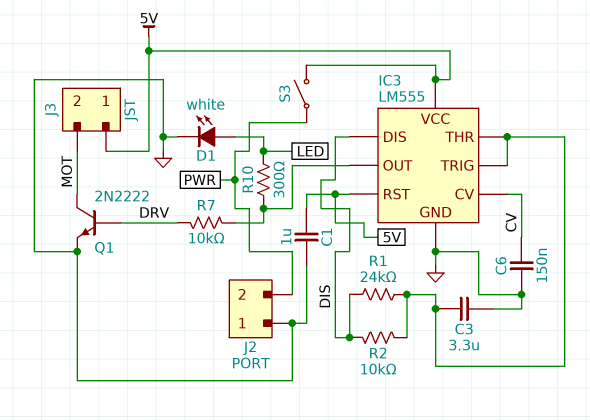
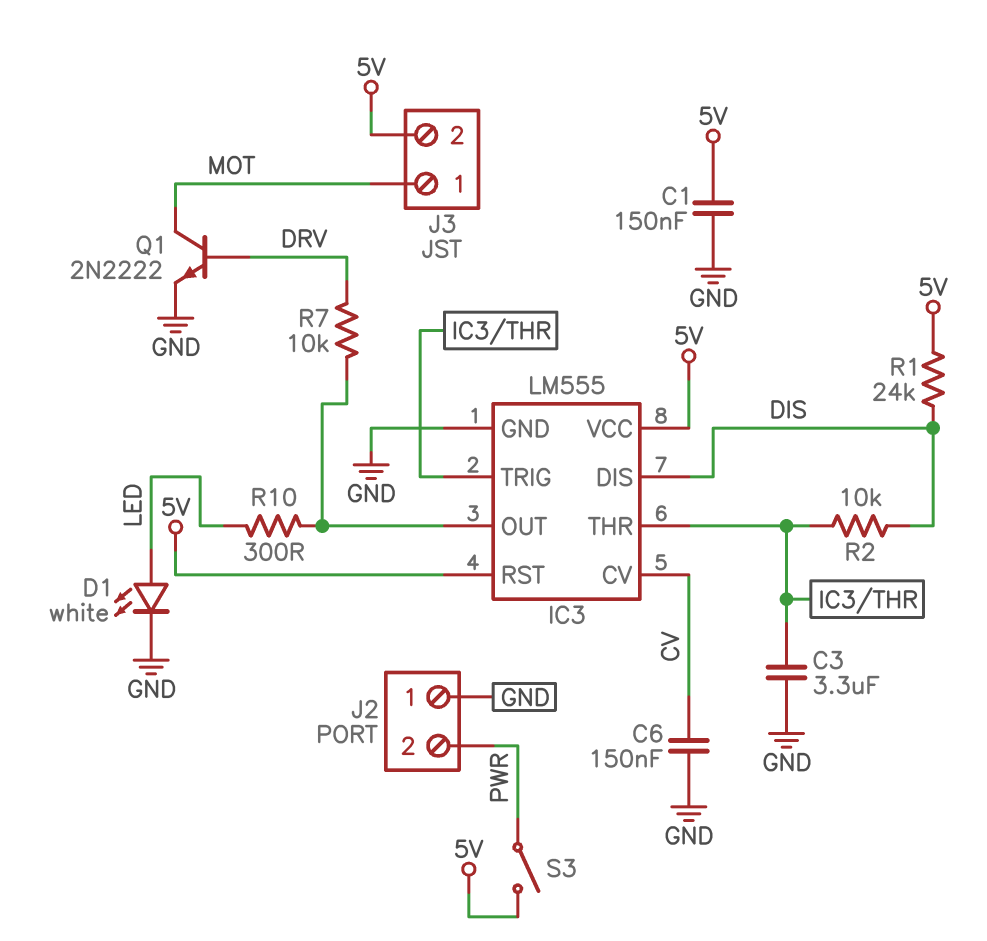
C1: 1uF (5V, GND) -> 150nF (5V, GND)
J3 pin 1: 5V -> MOT
J3 pin 2: MOT -> 5V
R1: 24k (DIS, IC3/THR) -> 24k (5V, DIS)

